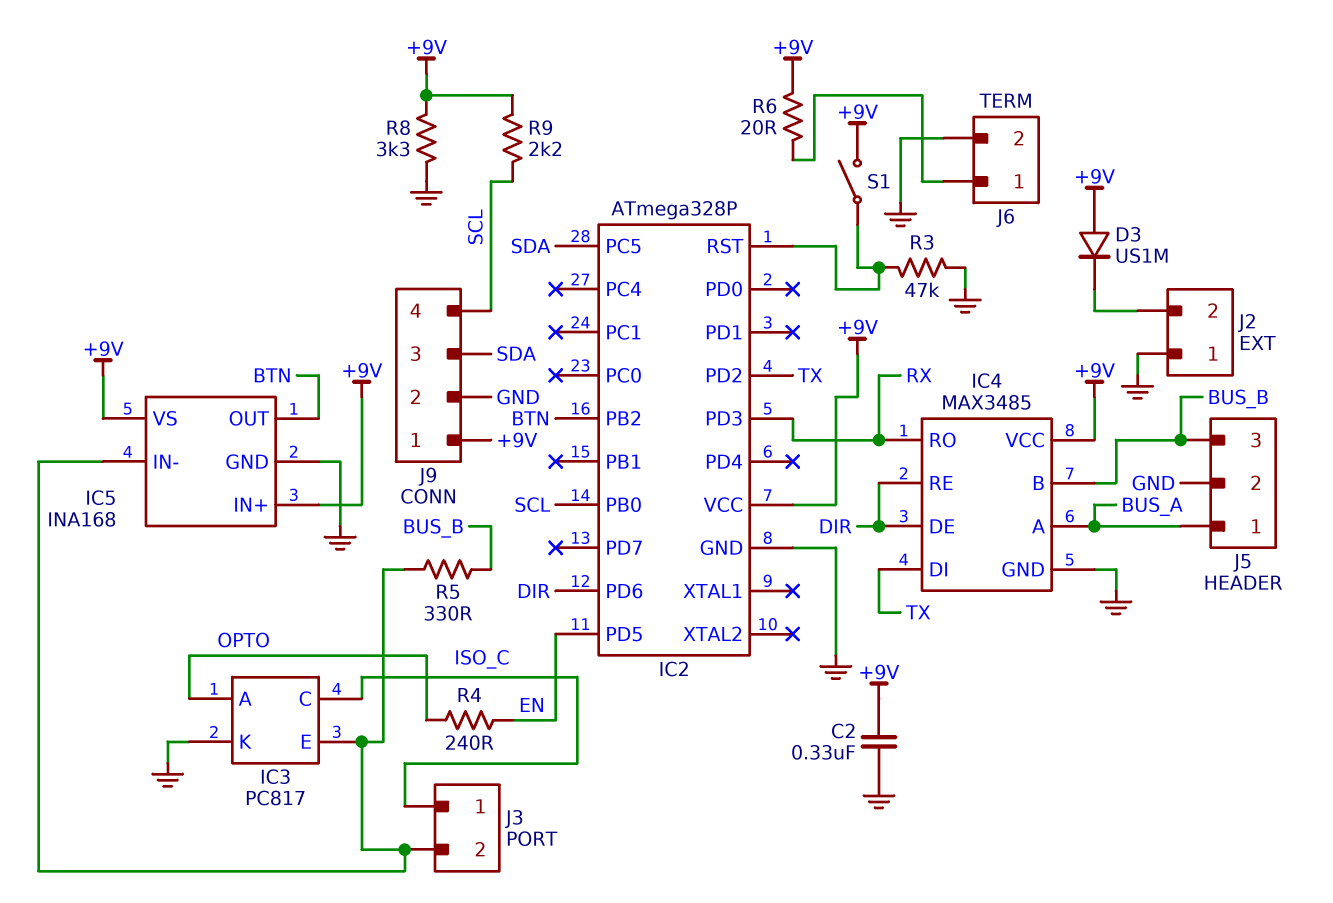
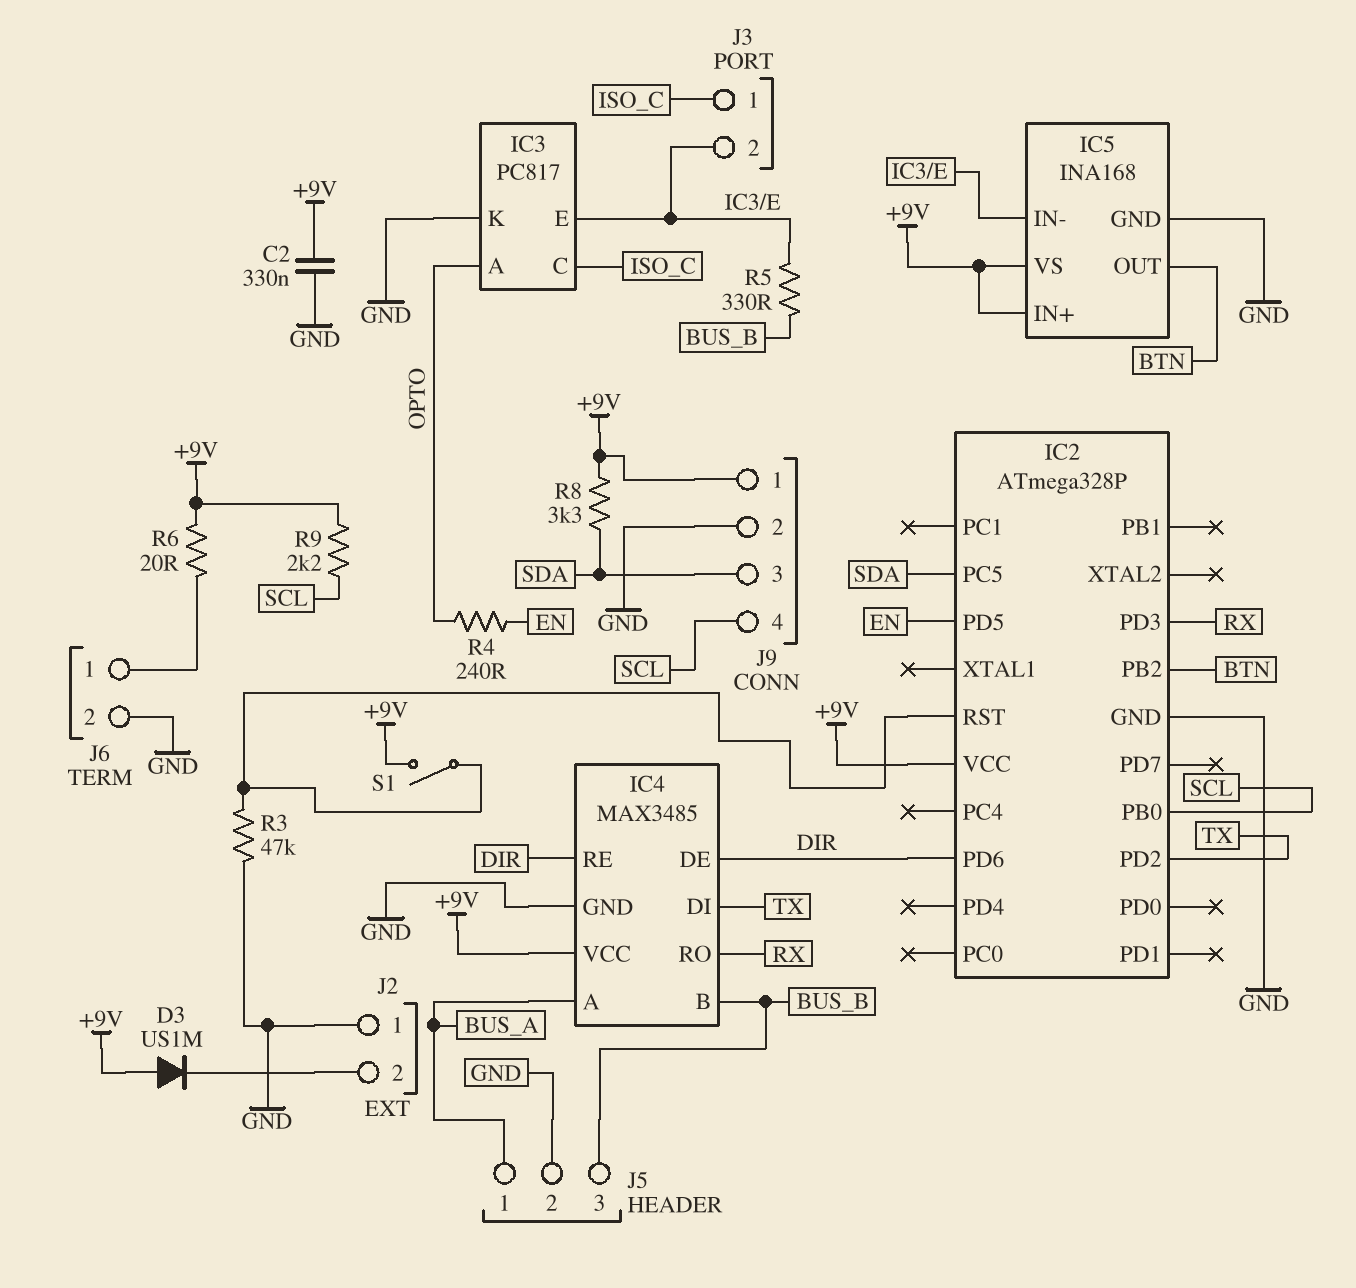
R8: 3.3k (+9V, GND) -> 3.3k (+9V, SDA)

